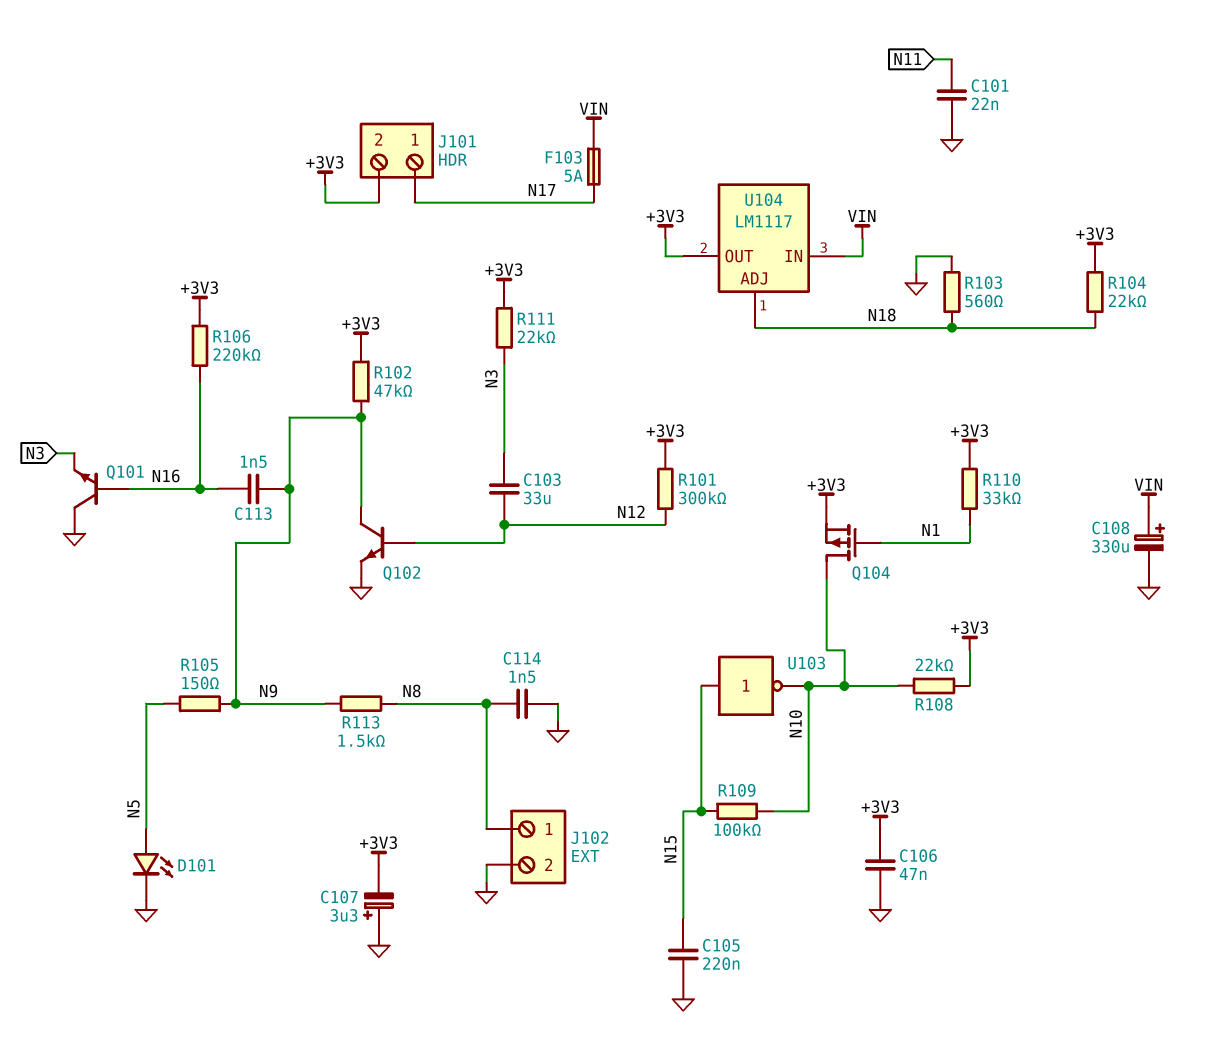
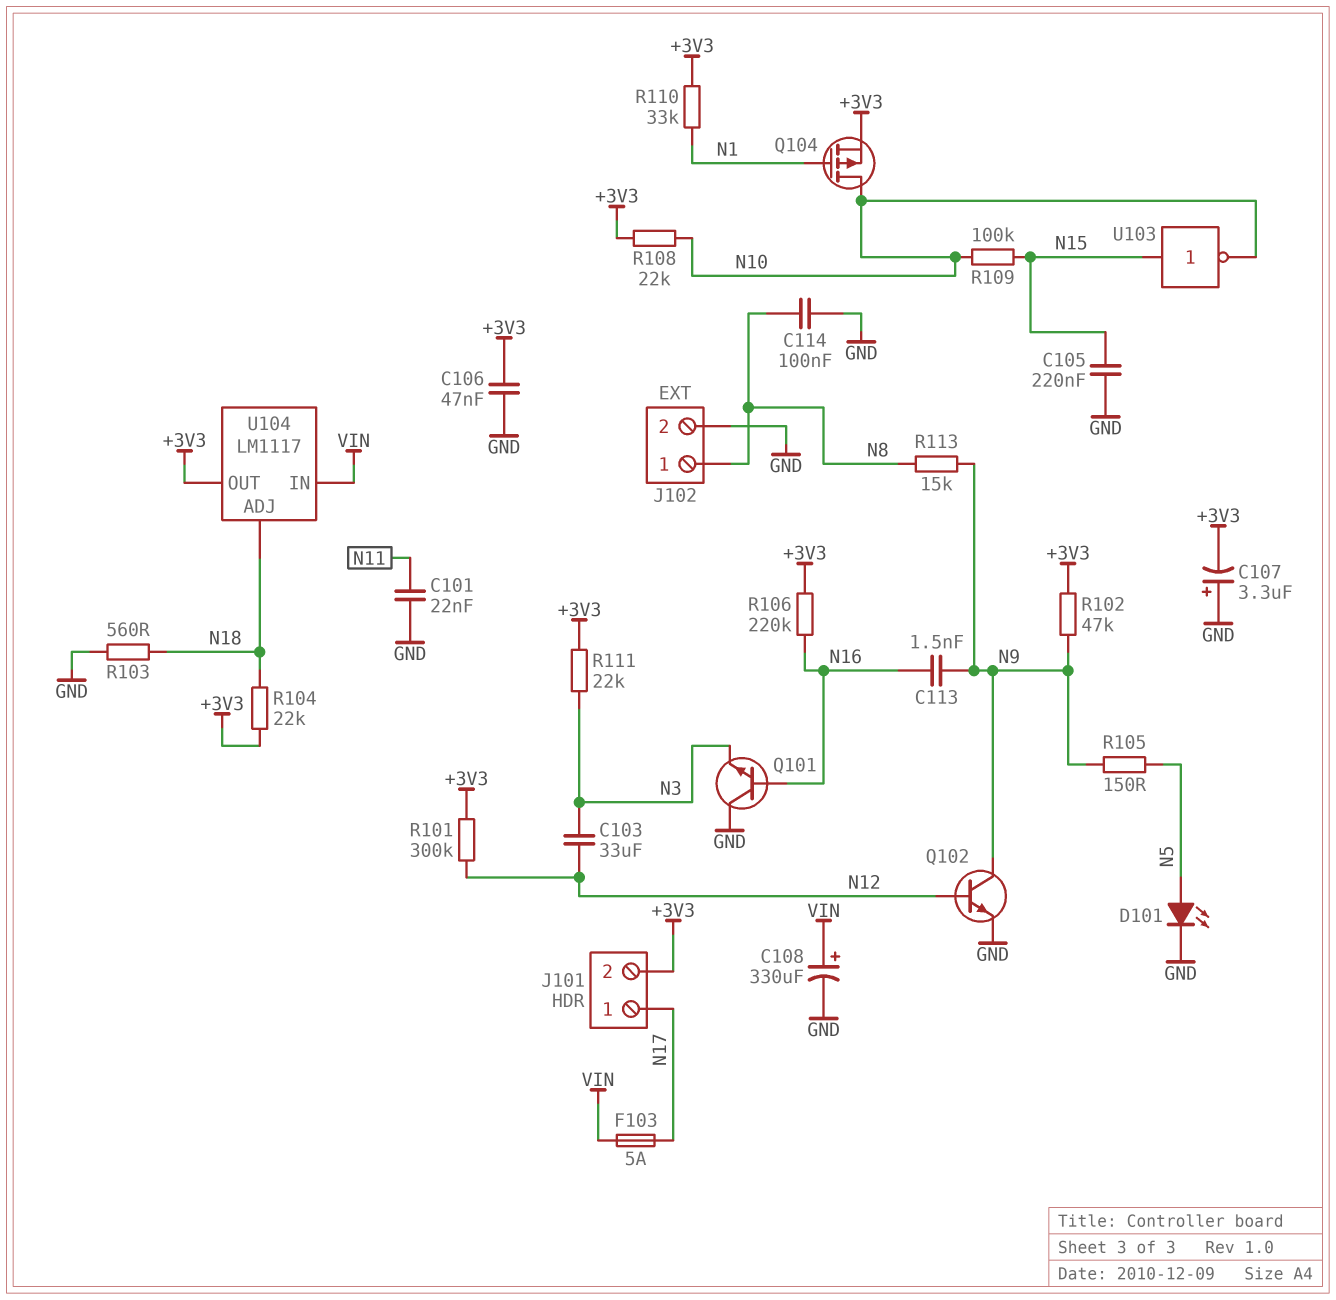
C114: 1.5nF (GND, N8) -> 100nF (GND, N8)
R113: 1.5k (N8, N9) -> 15k (N8, N9)

